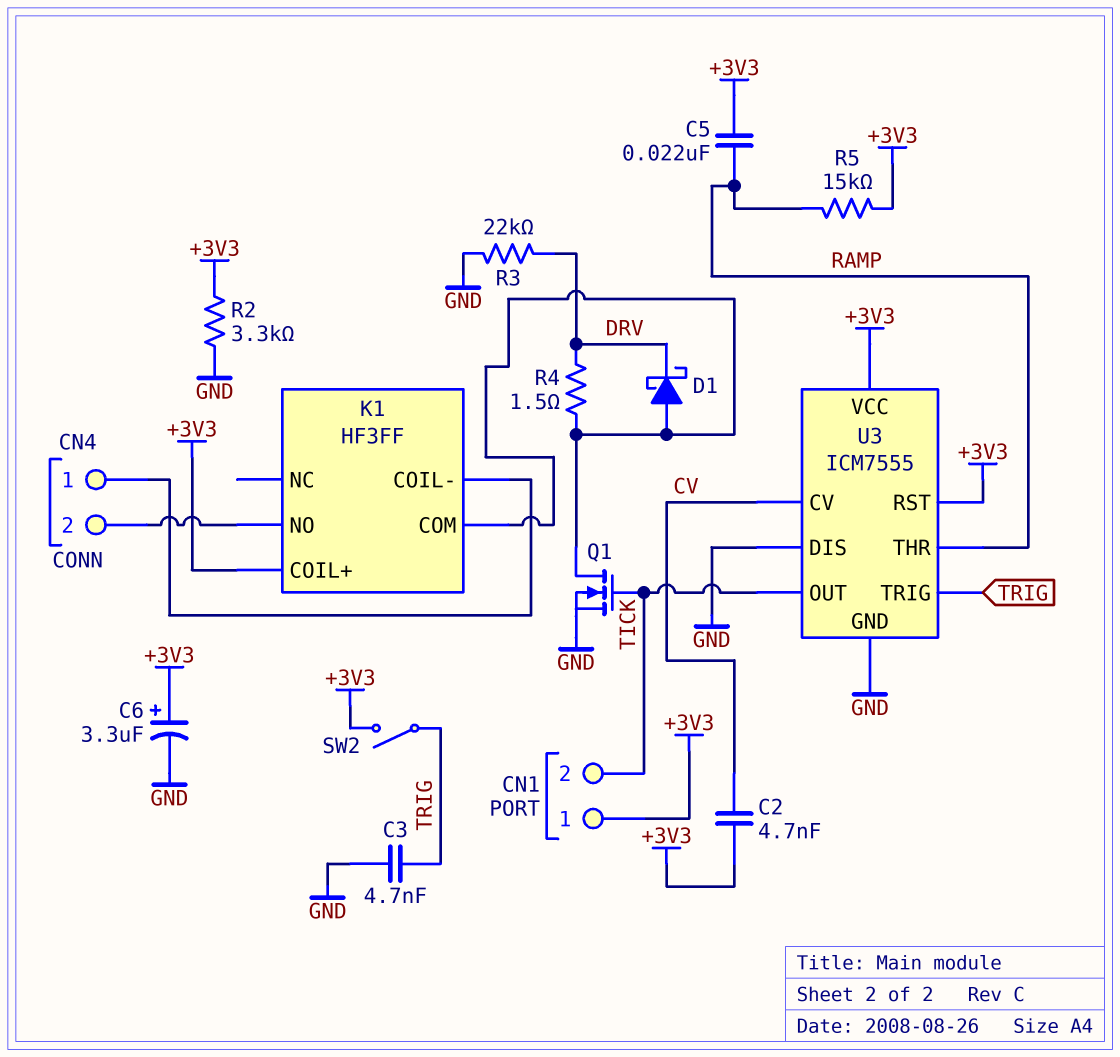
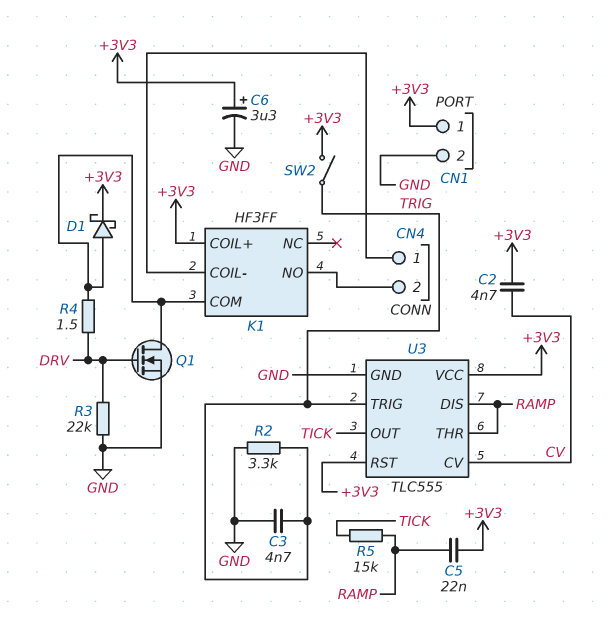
CN1 pin 2: TICK -> GND
D1: schottky (A K1/COM, K DRV) -> schottky (A K1/COM, K +3V3)
Q1: NMOS (G TICK, D K1/COM, S GND) -> NMOS (G DRV, D K1/COM, S GND)
R2: 3.3k (+3V3, GND) -> 3.3k (GND, TRIG)
R5: 15k (+3V3, RAMP) -> 15k (RAMP, TICK)
U3: ICM7555 -> TLC555
U3 pin DIS: GND -> RAMP

